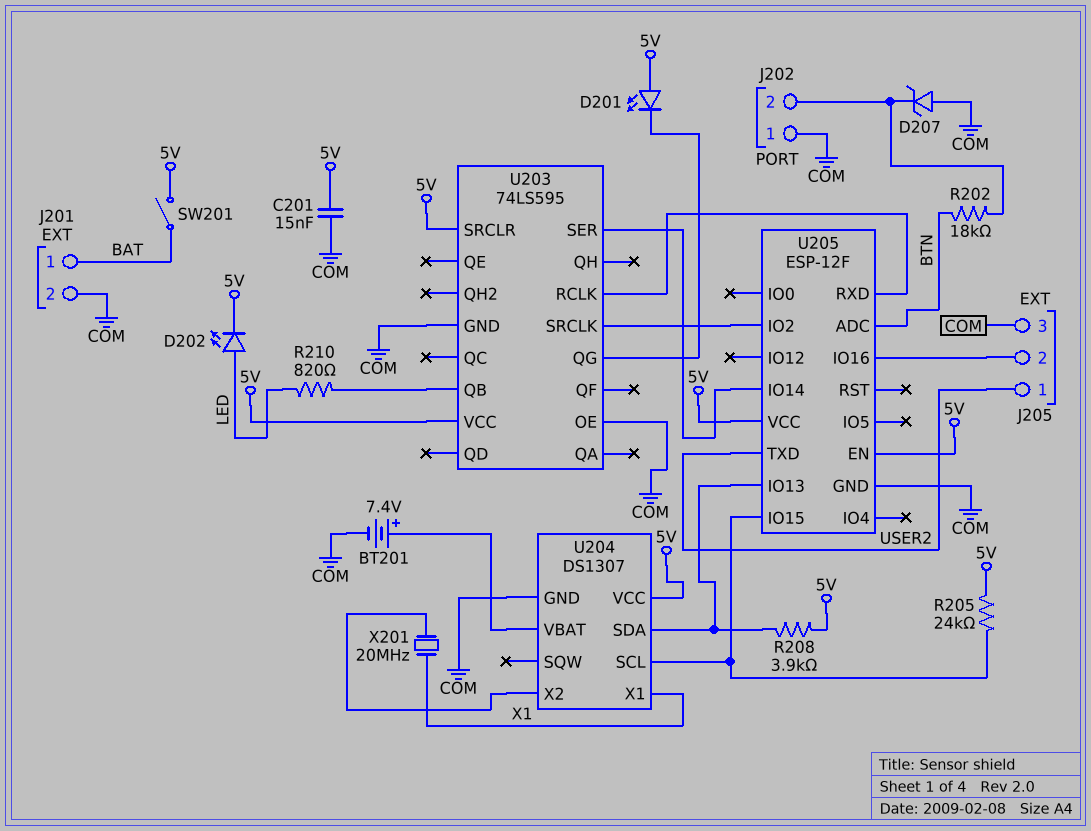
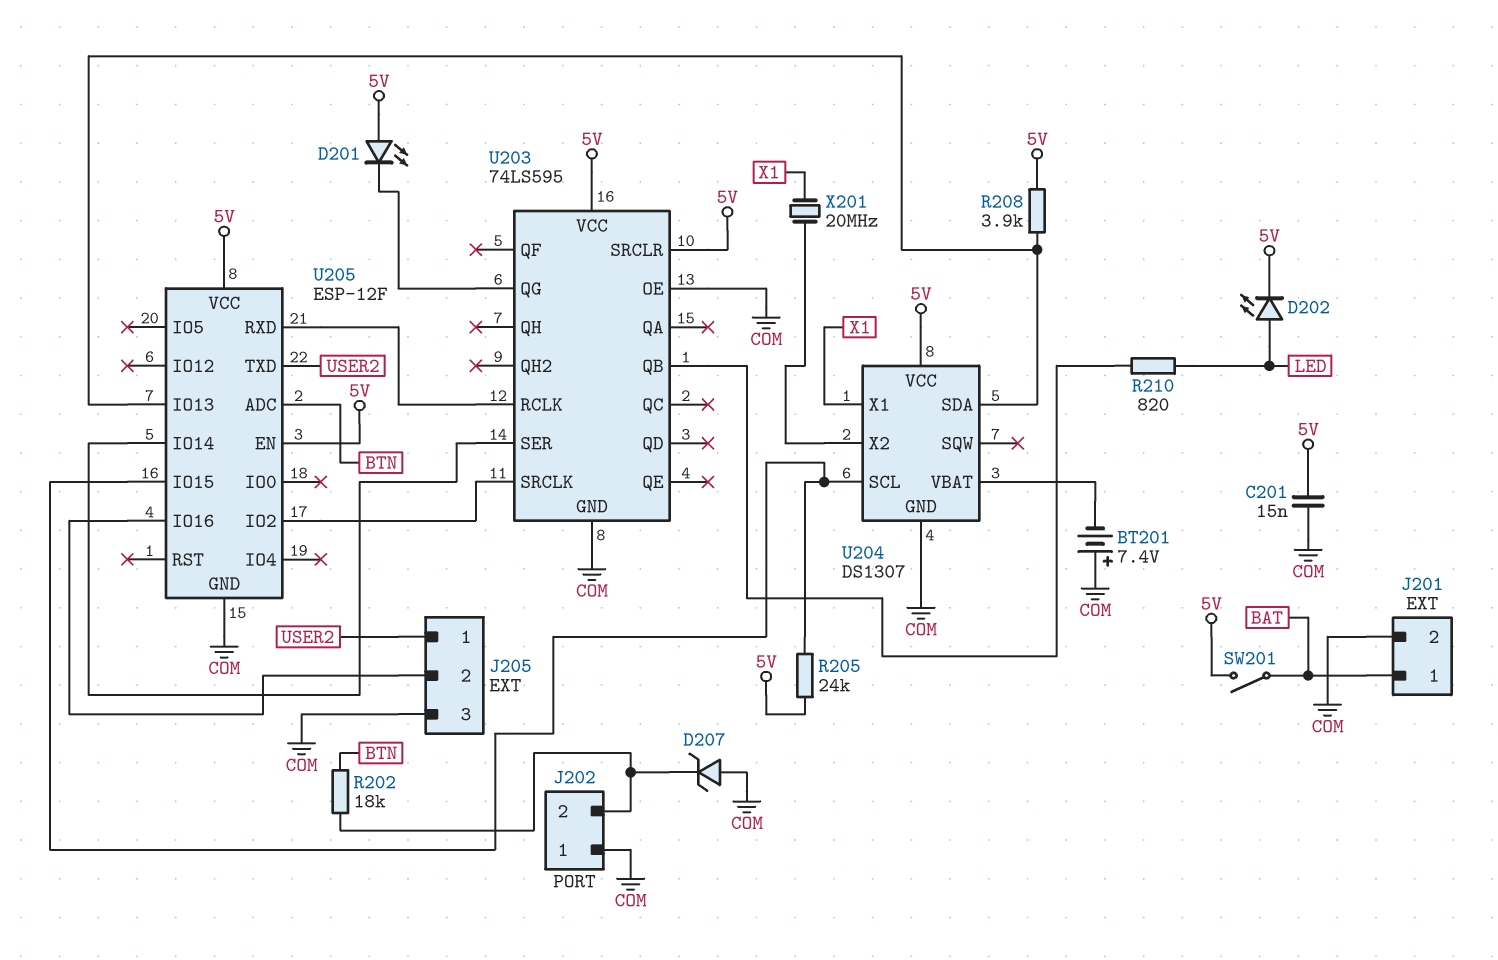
BT201: 7.4V (plus U204/VBAT, minus COM) -> 7.4V (plus COM, minus U204/VBAT)

